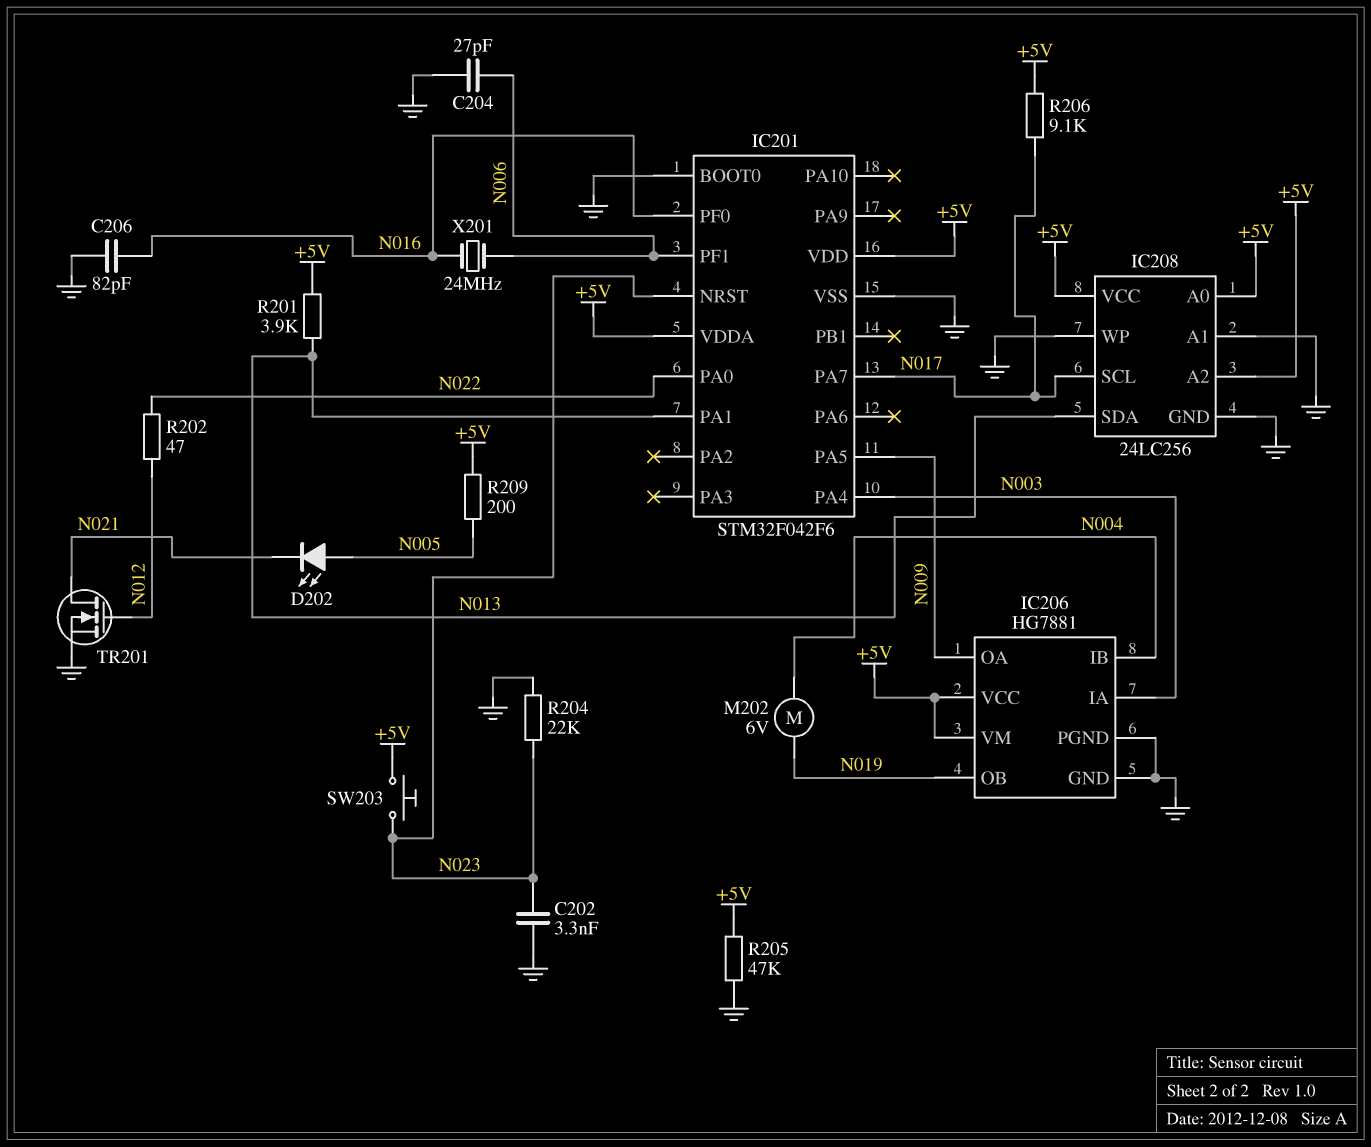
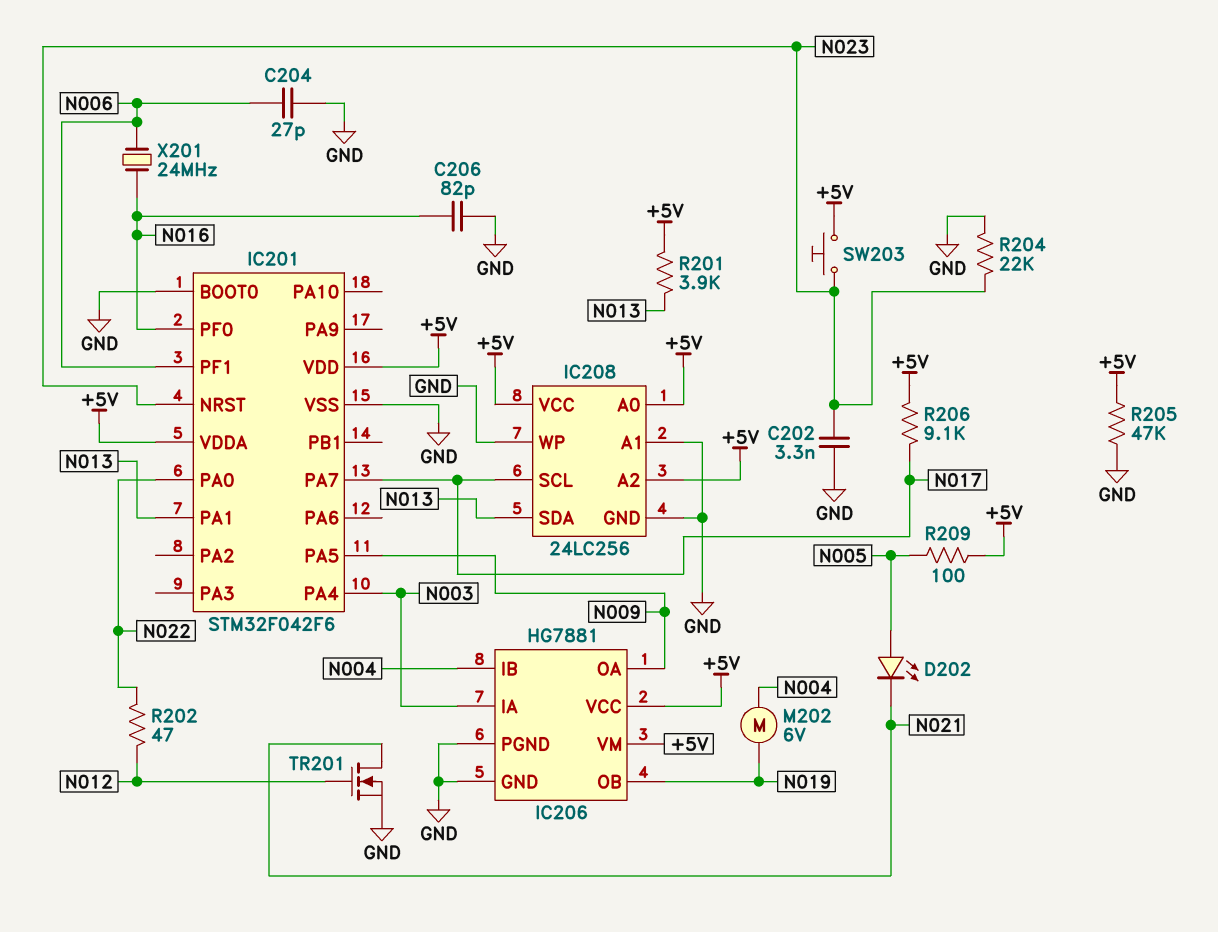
R209: 200 (+5V, N005) -> 100 (+5V, N005)

